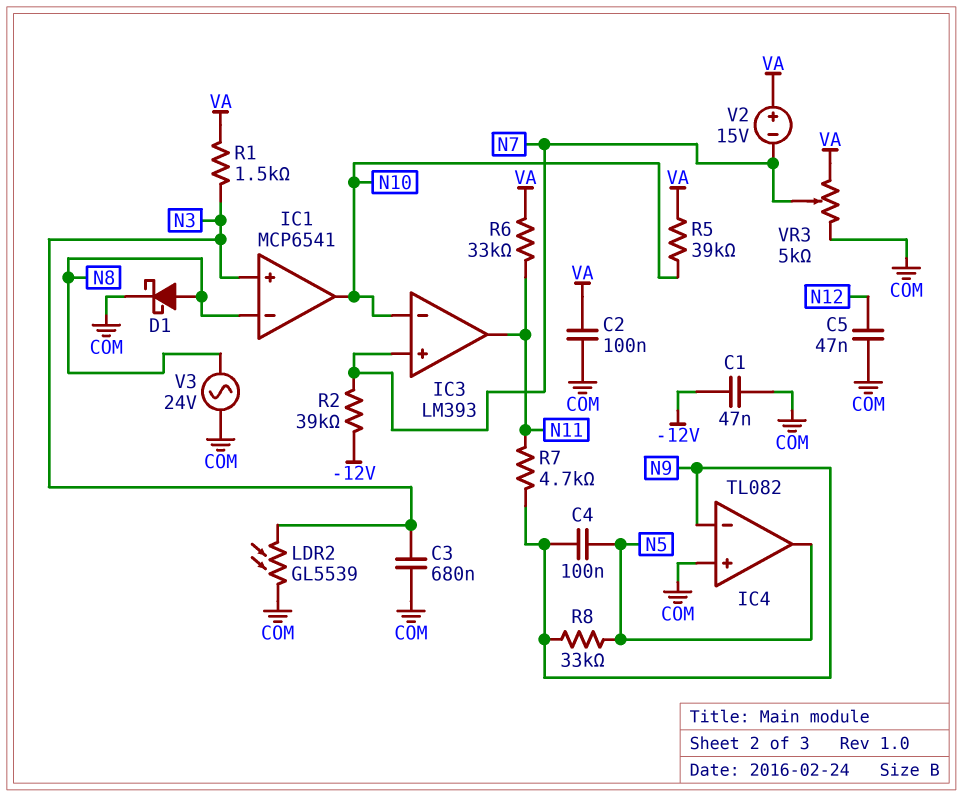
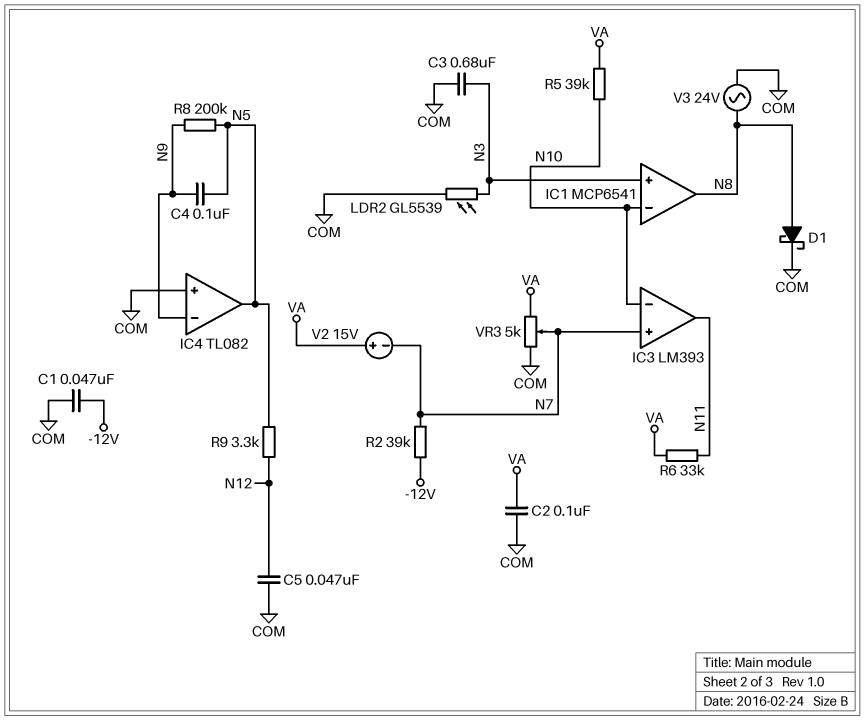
IC1 pin in-: N8 -> N10
IC1 pin out: N10 -> N8
R1: 1.5k (N3, VA) -> none
R7: 4.7k (N9, N11) -> none
R8: 33k (N5, N9) -> 200k (N5, N9)
R9: none -> 3.3k (N5, N12)

